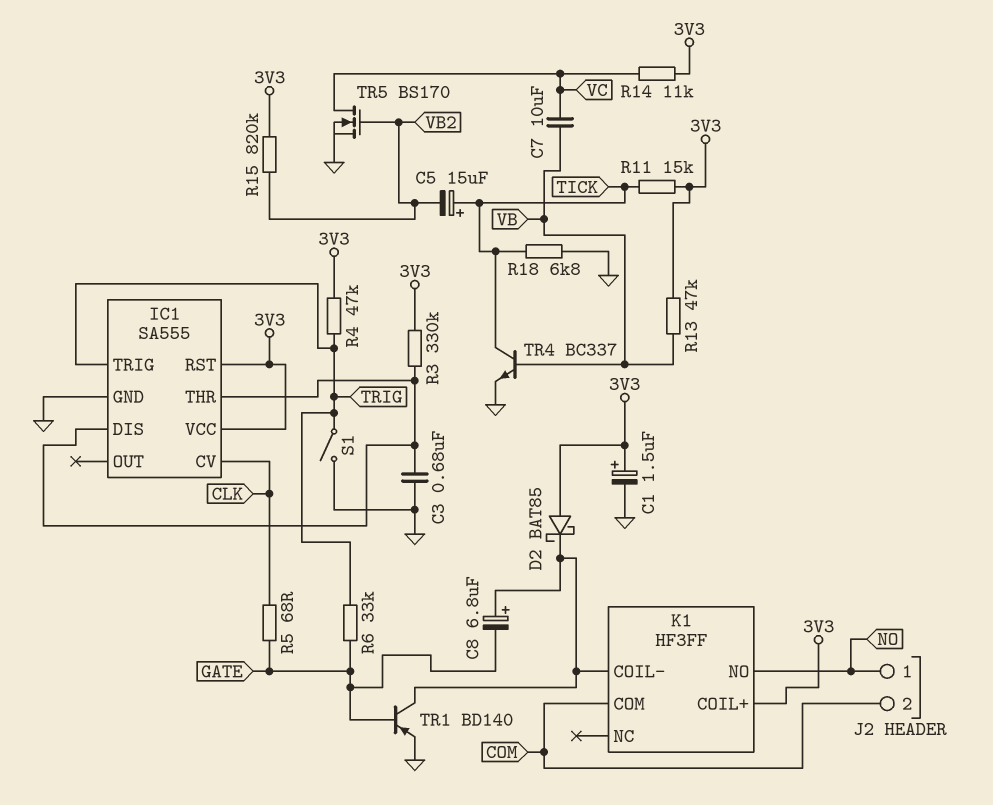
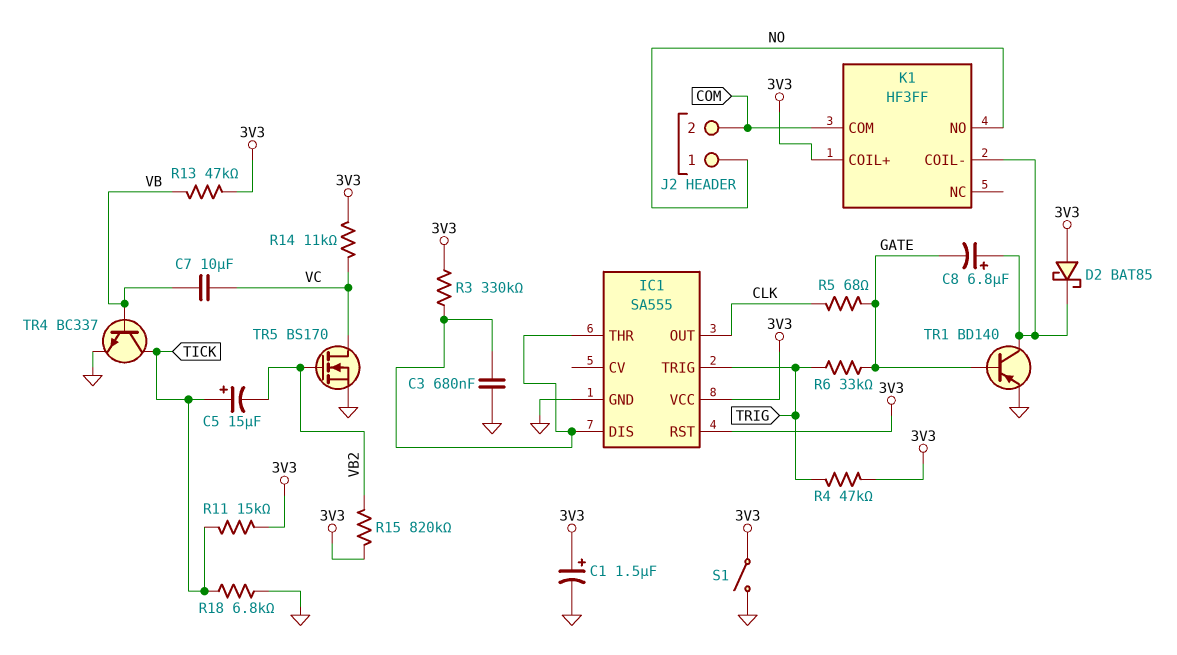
IC1 pin CV: CLK -> none
IC1 pin OUT: none -> CLK
S1: switch (GND, TRIG) -> switch (3V3, GND)

